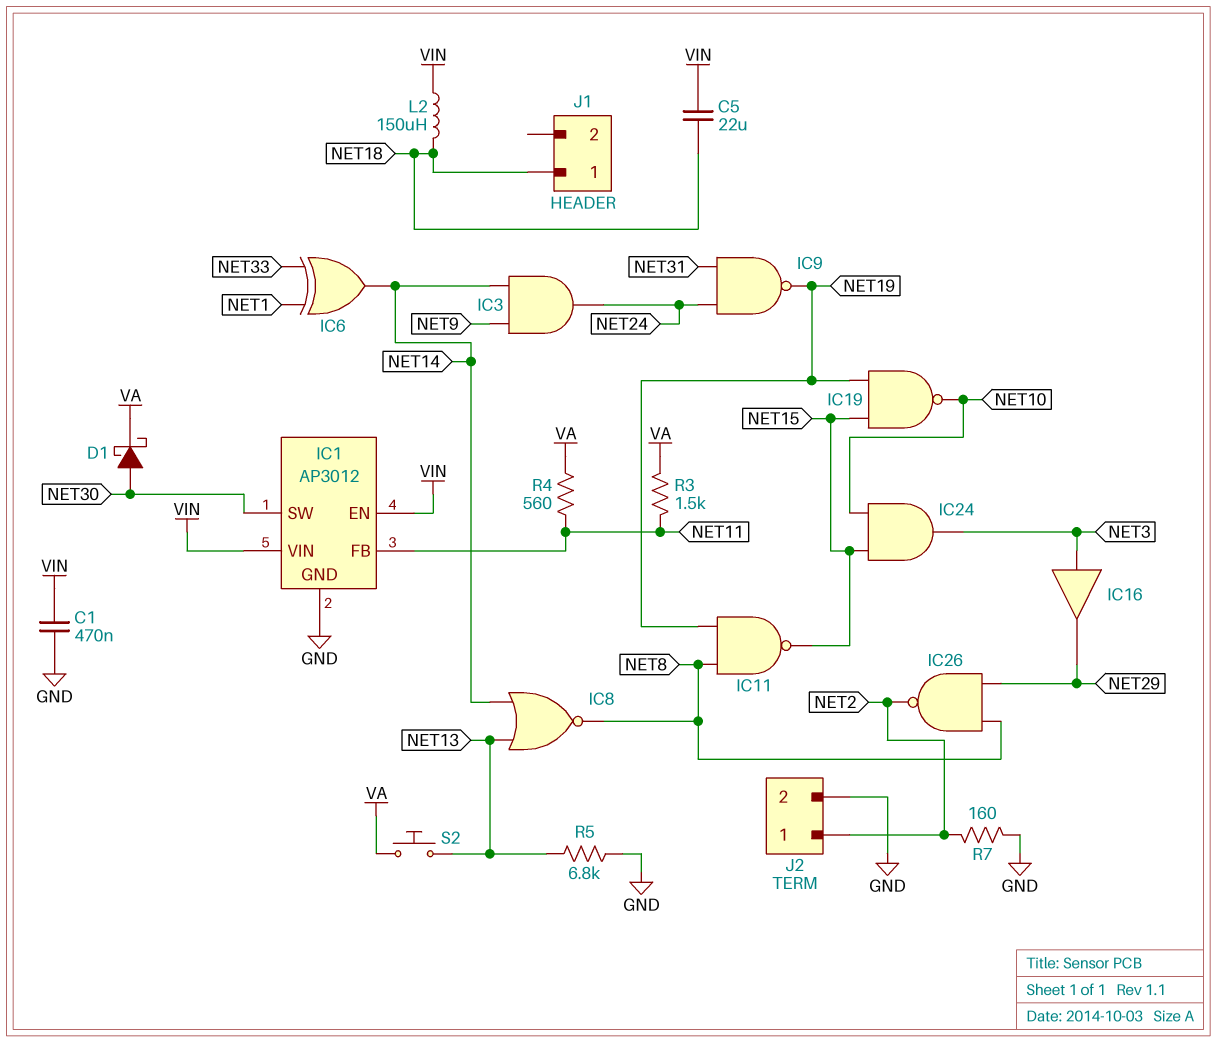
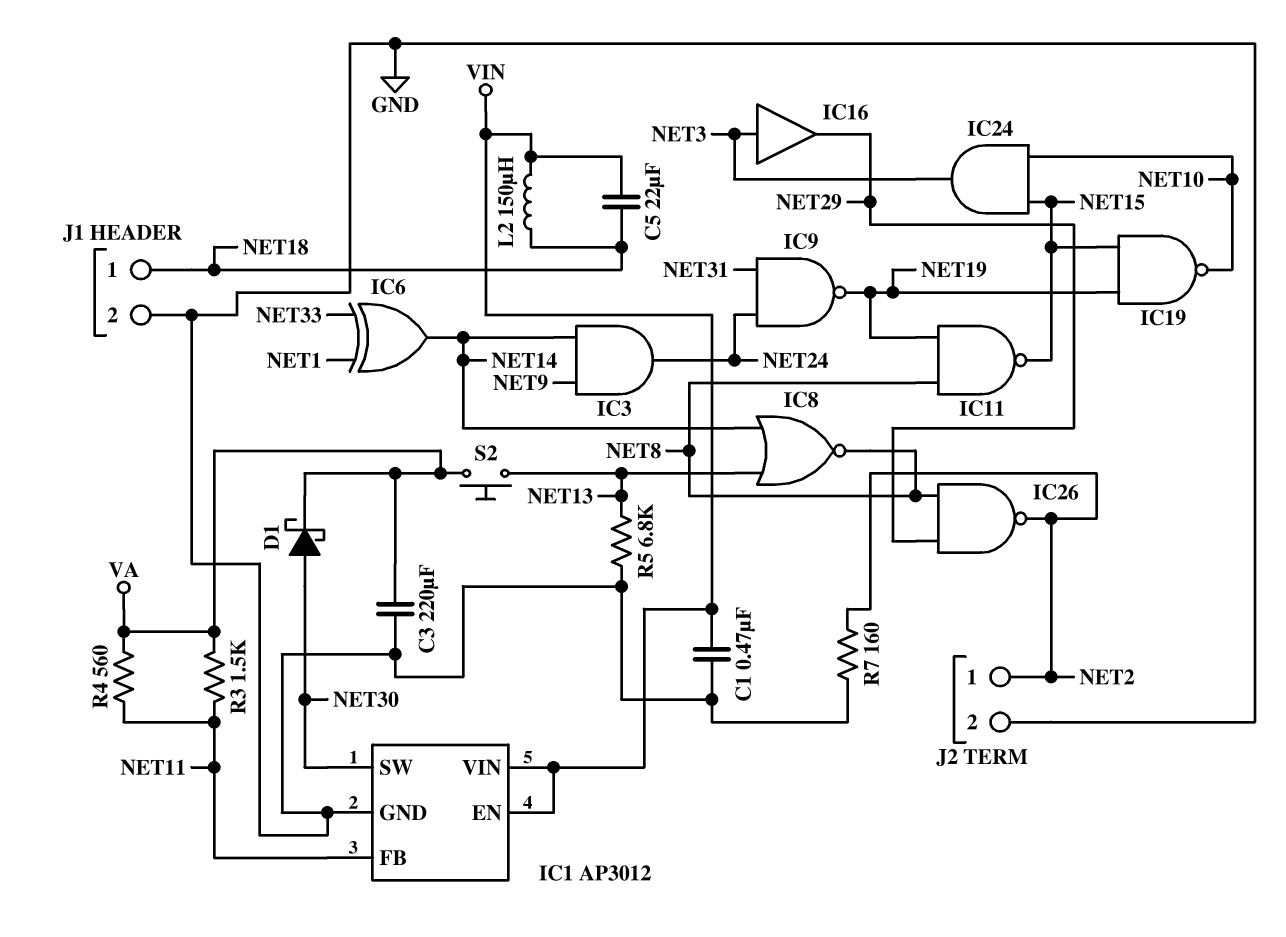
C3: none -> 220uF (GND, VA)
J1 pin 2: none -> GND

